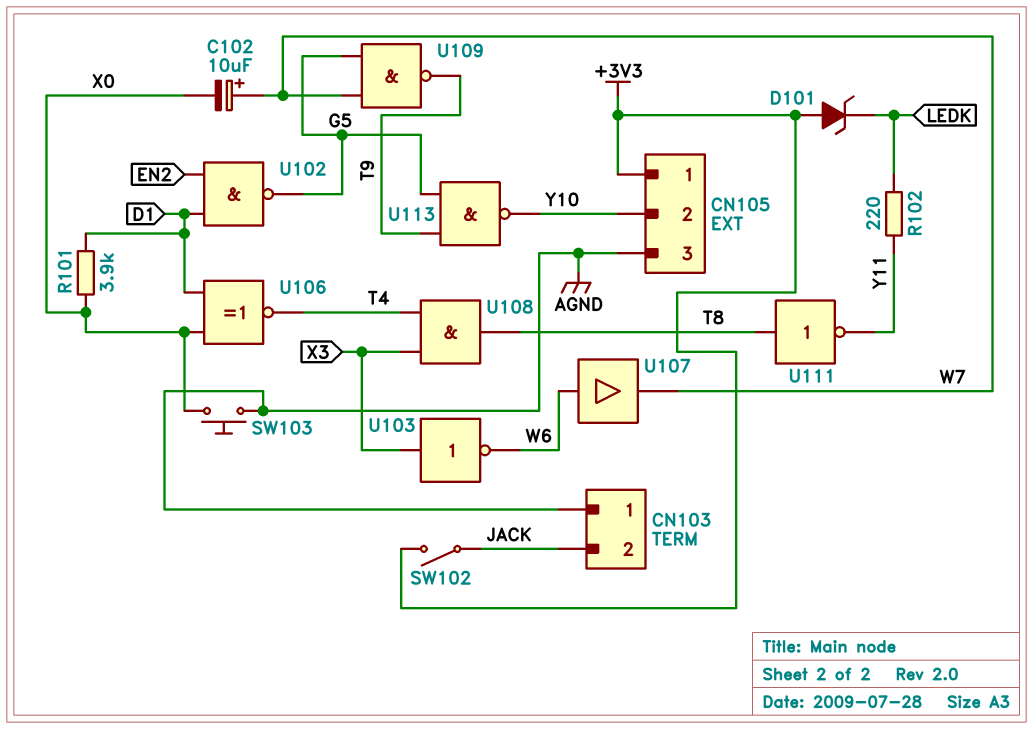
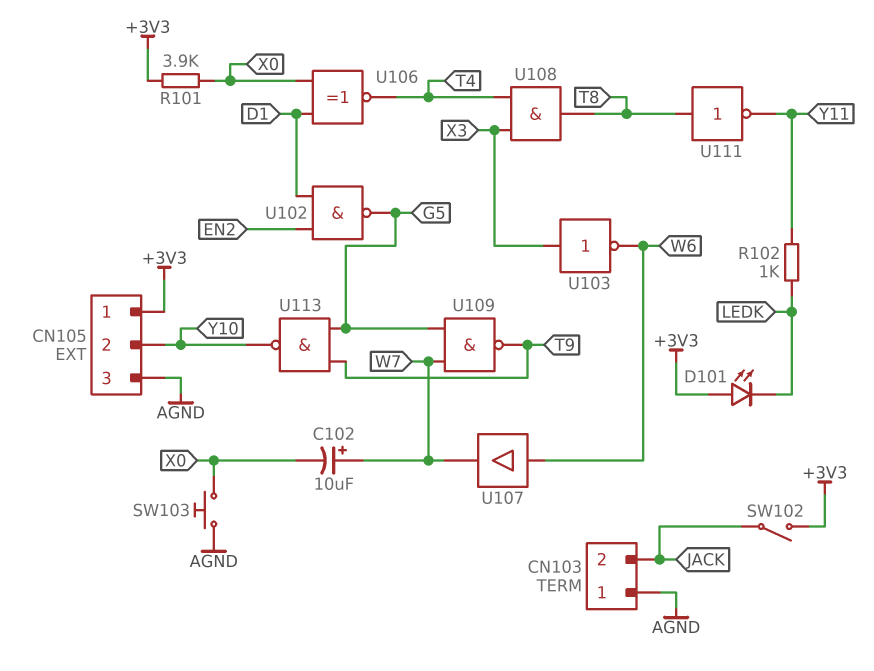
D101: zener (A +3V3, K LEDK) -> LED (A +3V3, K LEDK)
R101: 3.9k (D1, X0) -> 3.9k (+3V3, X0)
R102: 220 (LEDK, Y11) -> 1k (LEDK, Y11)

